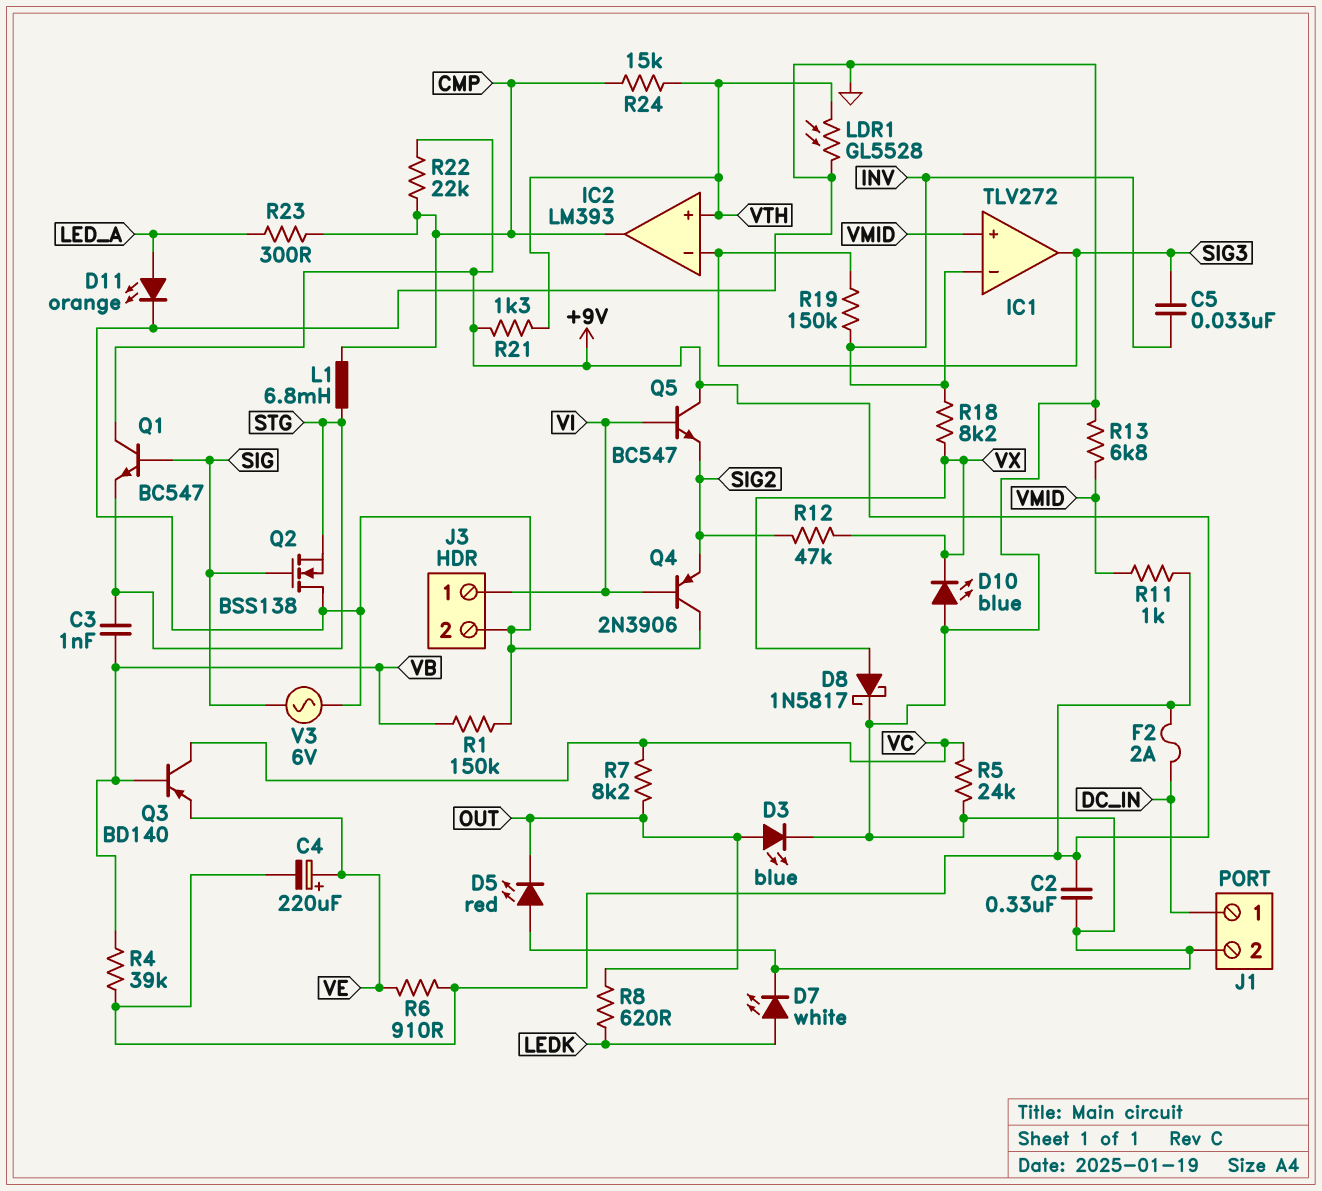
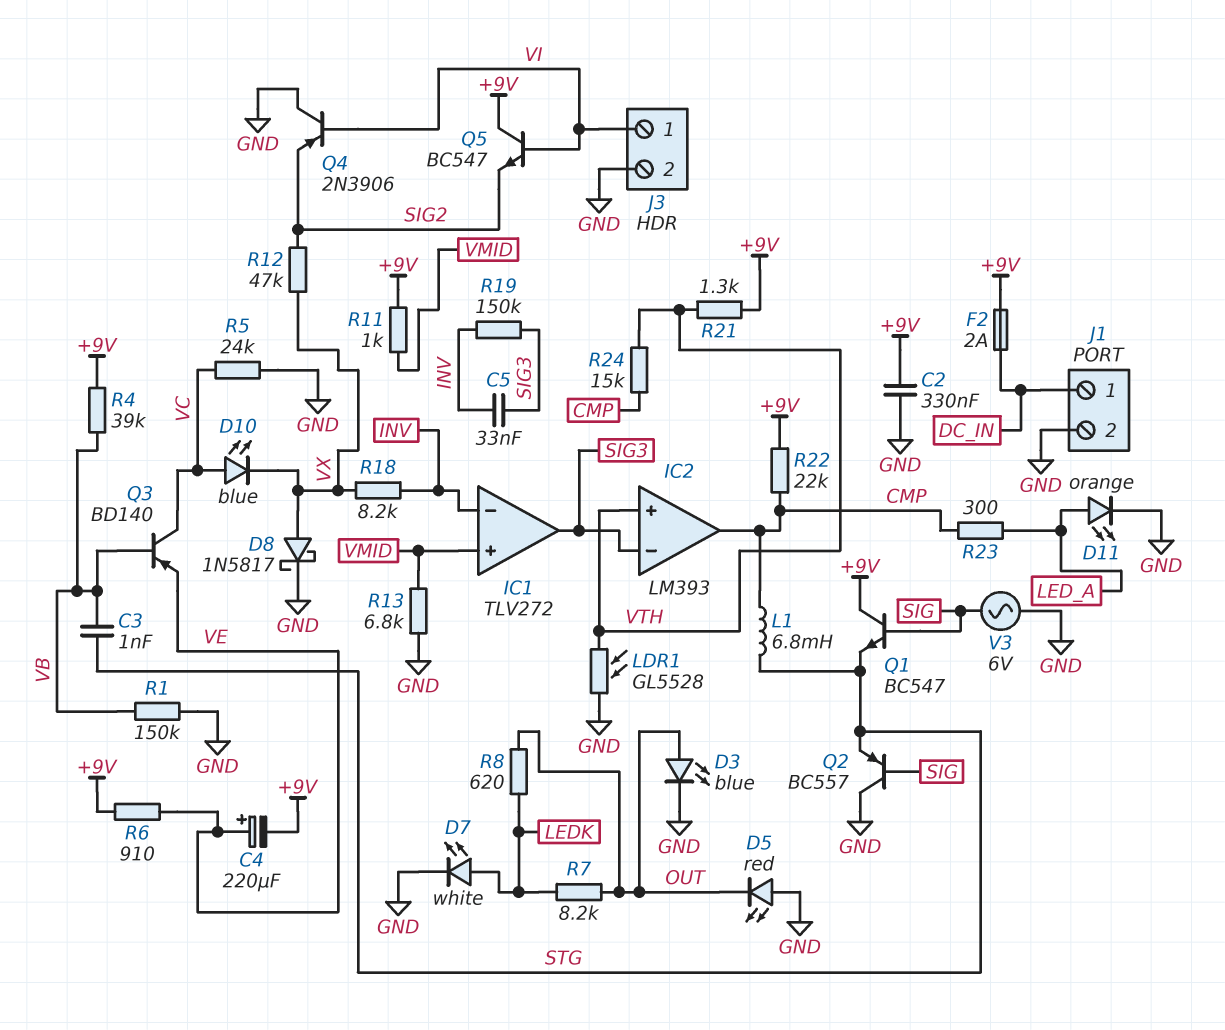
D10: LED blue (A GND, K VX) -> LED blue (A VC, K VX)
Q2: NMOS BSS138 (G SIG, D GND, S STG) -> PNP BC557 (B SIG, C GND, E STG)
R7: 8.2k (OUT, VC) -> 8.2k (LEDK, OUT)

